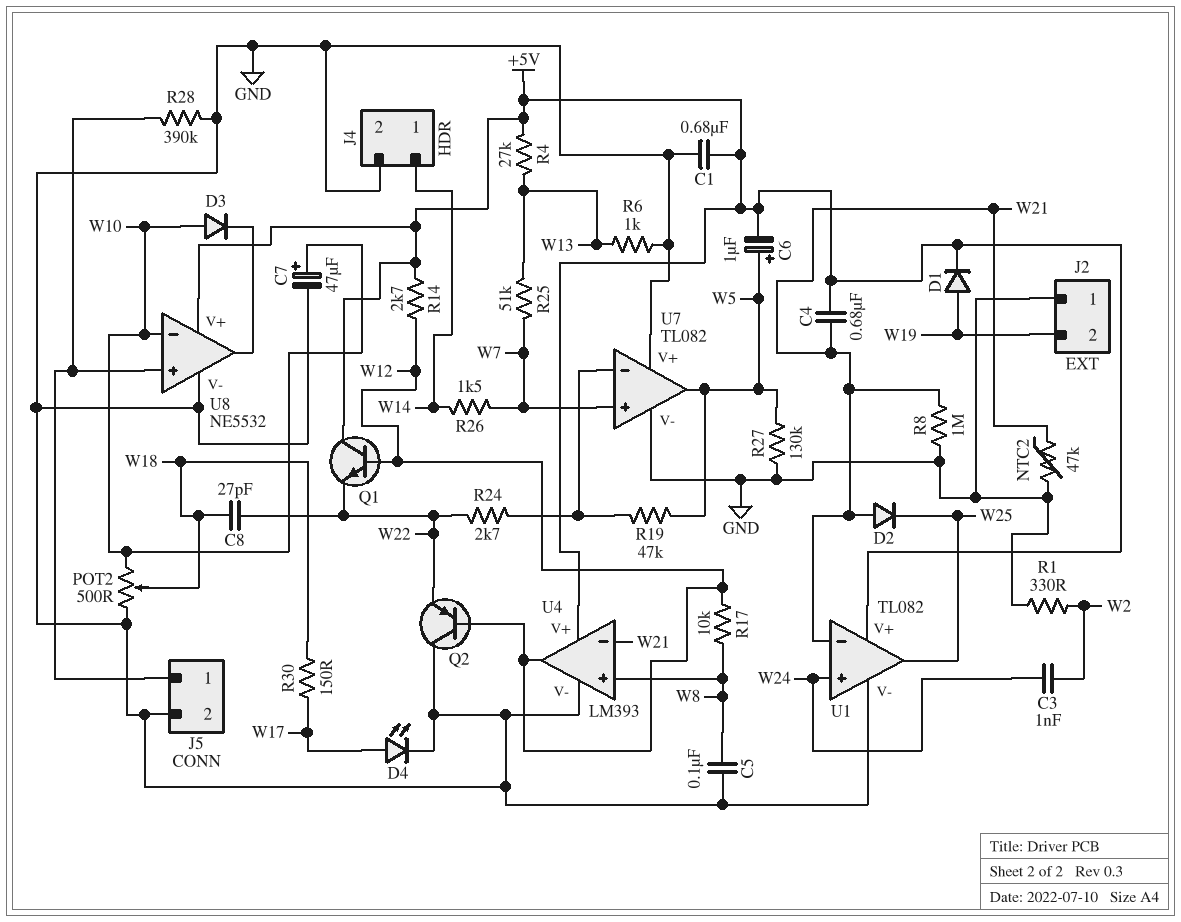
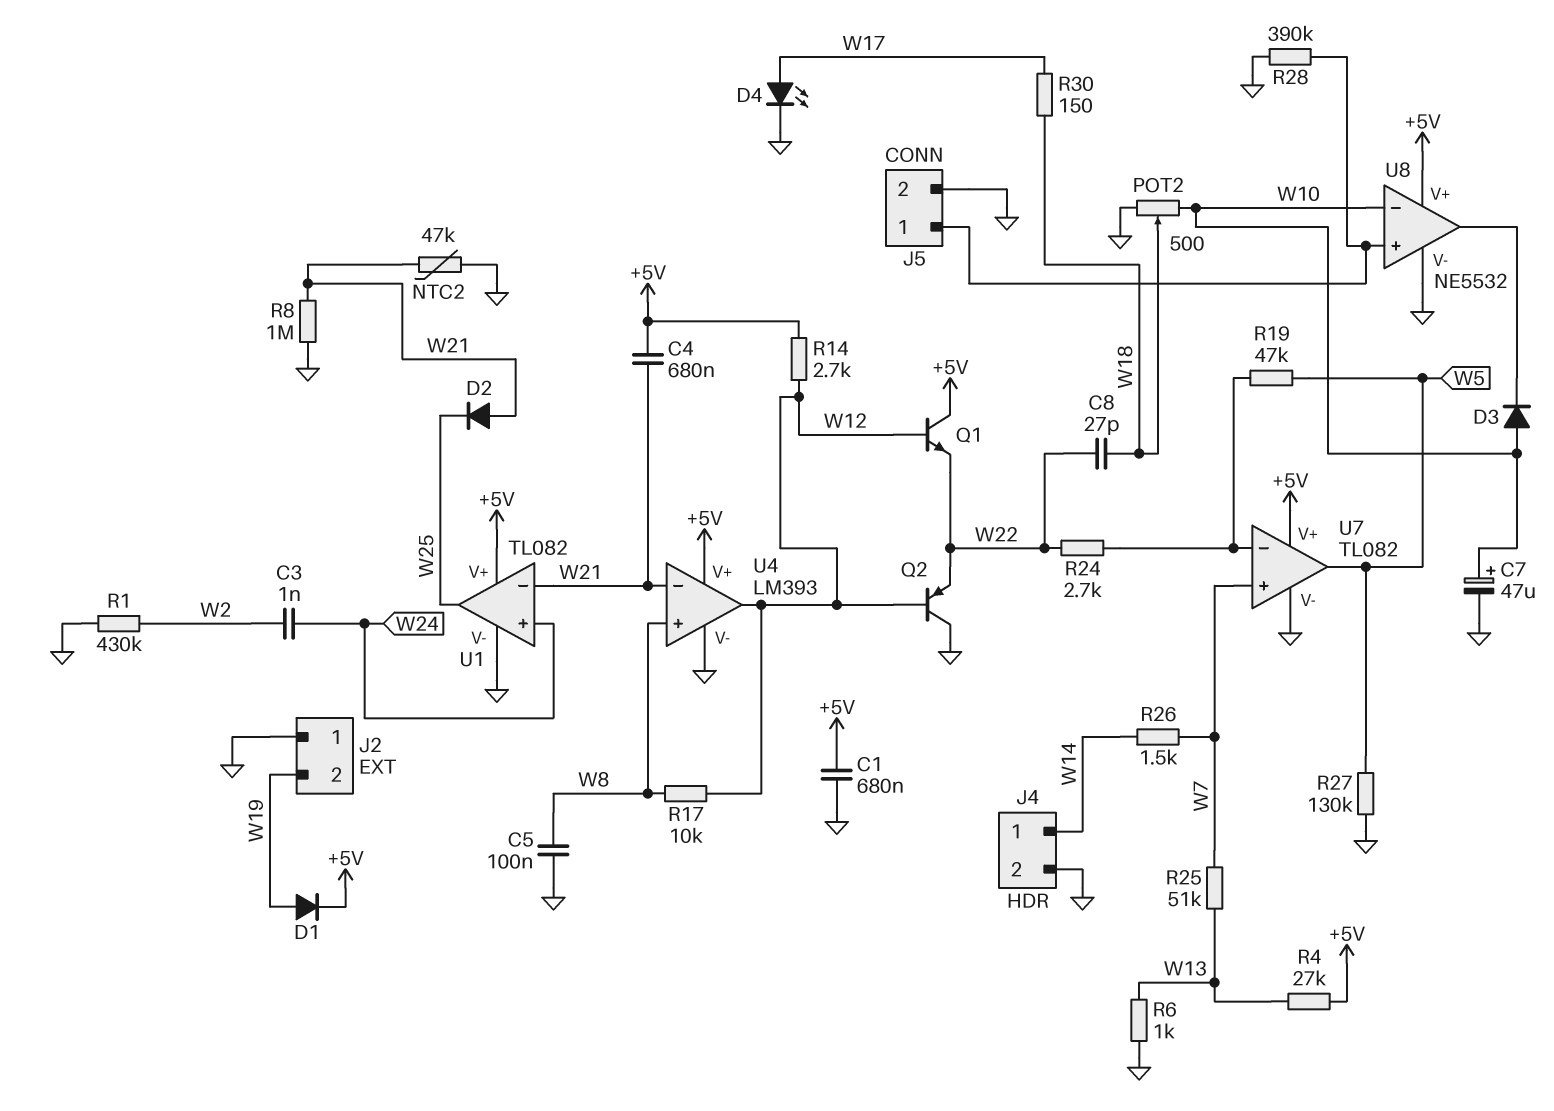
C6: 1uF (plus W5, minus +5V) -> none
R1: 330 (GND, W2) -> 430k (GND, W2)
U7 pin V+: GND -> +5V

